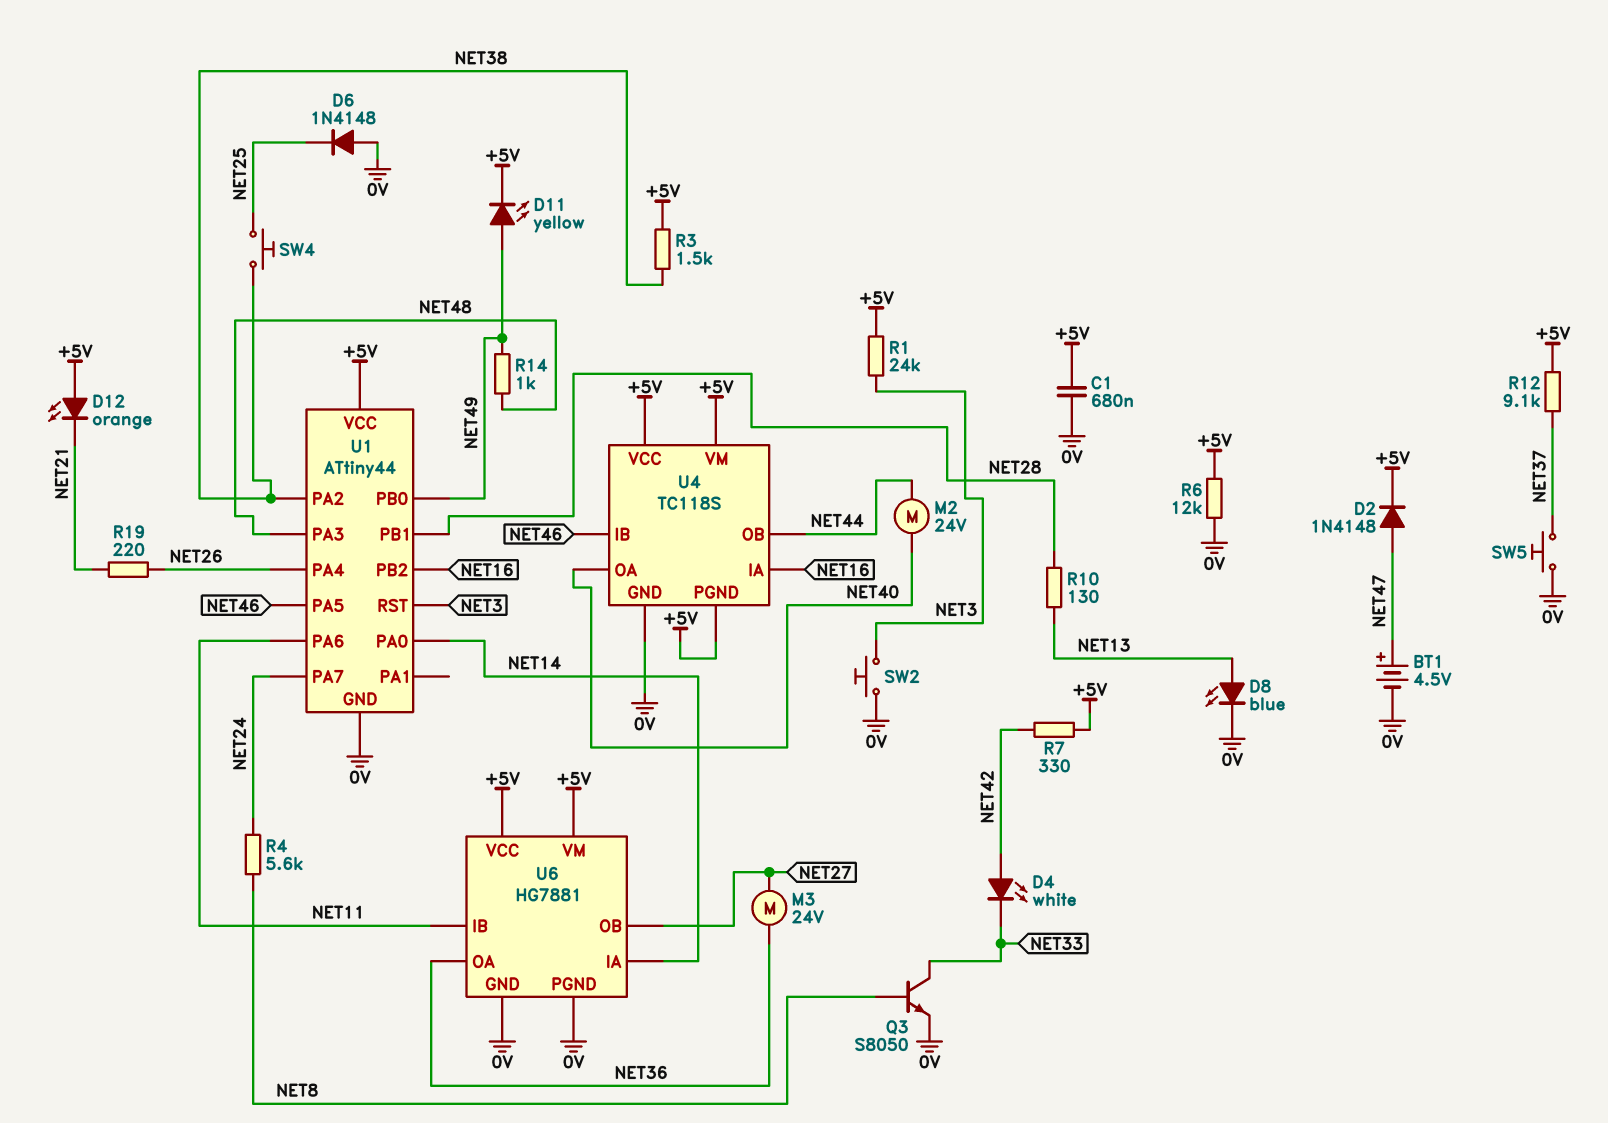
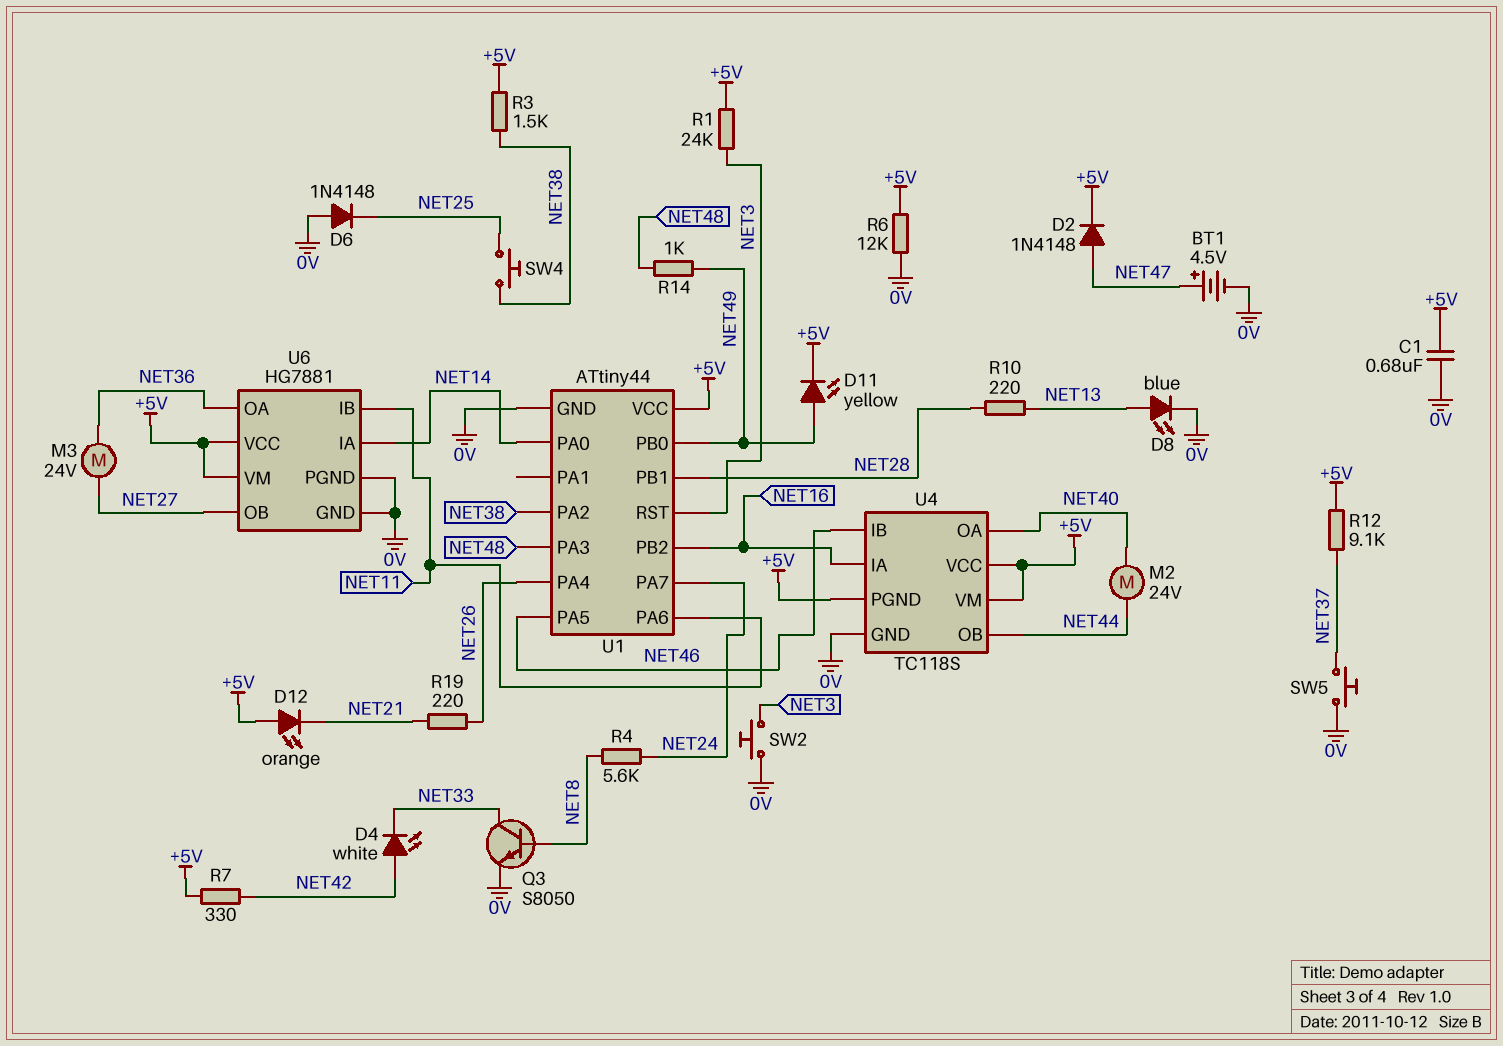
R10: 130 (NET13, NET28) -> 220 (NET13, NET28)

